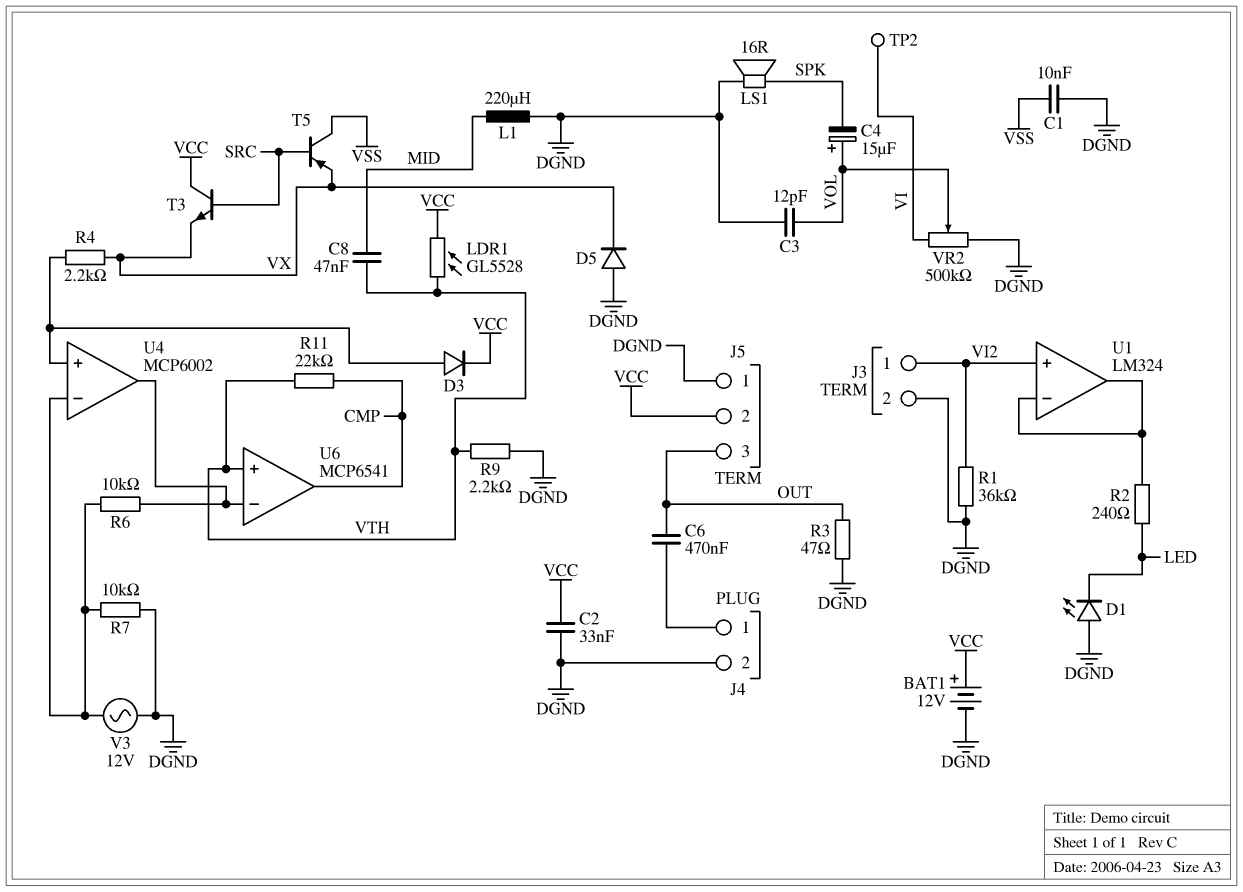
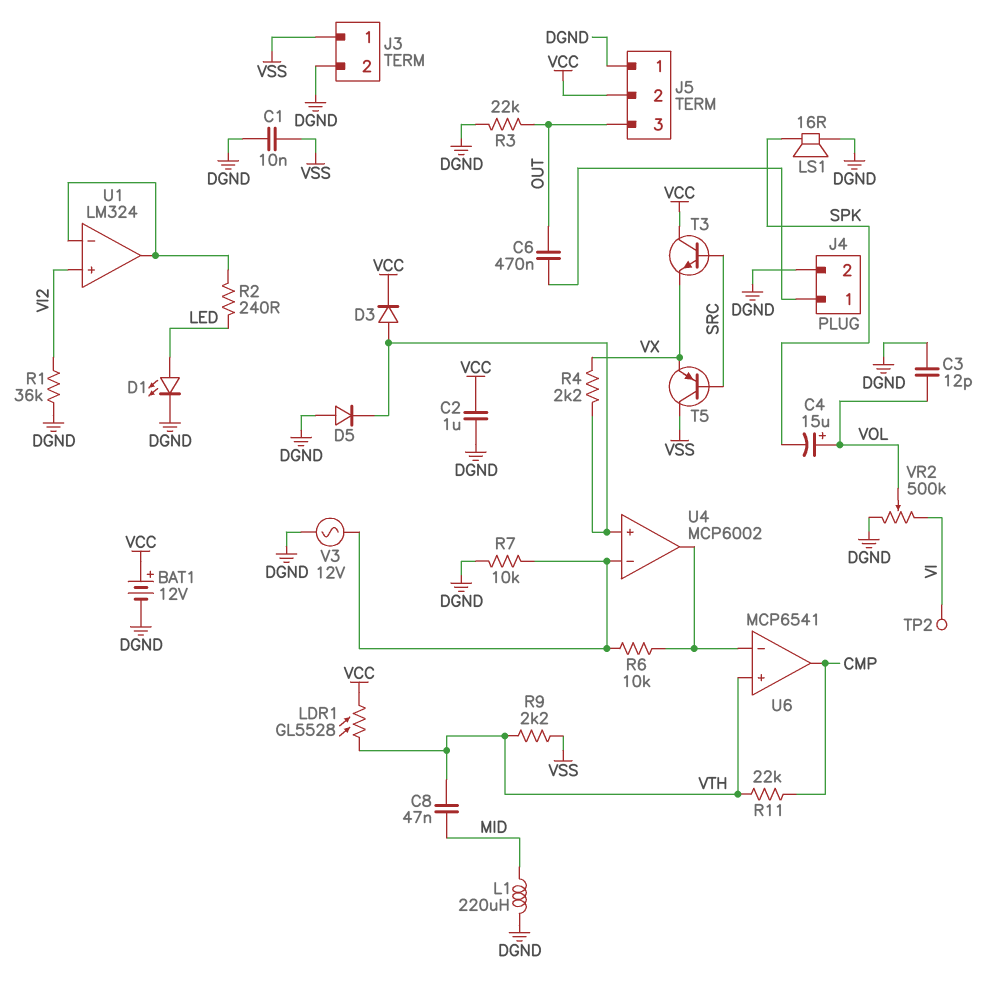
C2: 33nF (DGND, VCC) -> 1uF (DGND, VCC)
D1: LED (A DGND, K LED) -> LED (A LED, K DGND)
D5: diode (A DGND, K VX) -> diode (A DGND, K U4/in+)
J3 pin 1: VI2 -> VSS
R3: 47 (DGND, OUT) -> 22k (DGND, OUT)
R9: 2.2k (DGND, VTH) -> 2.2k (VSS, VTH)

